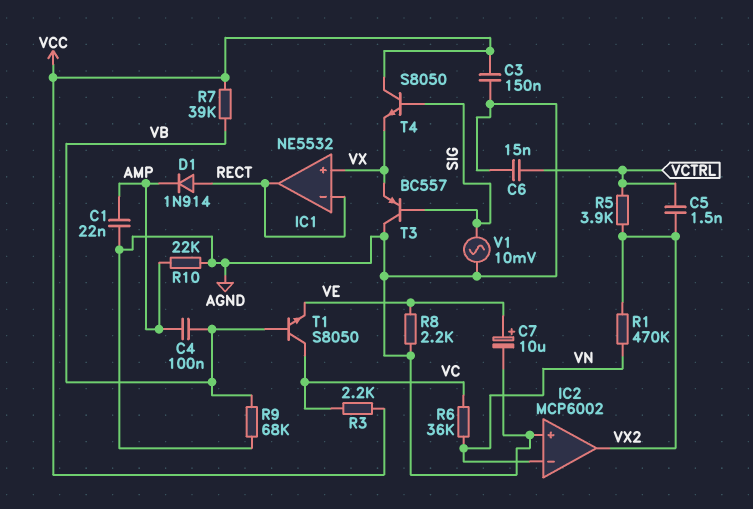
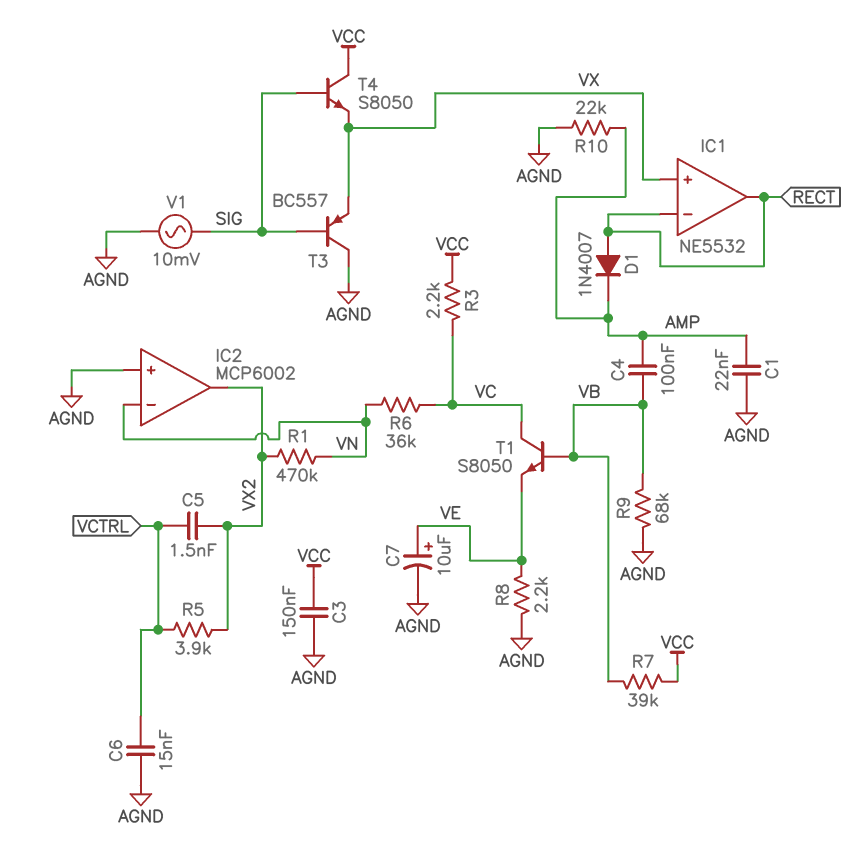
D1: diode 1N914 (A RECT, K AMP) -> diode 1N4007 (A RECT, K AMP)

